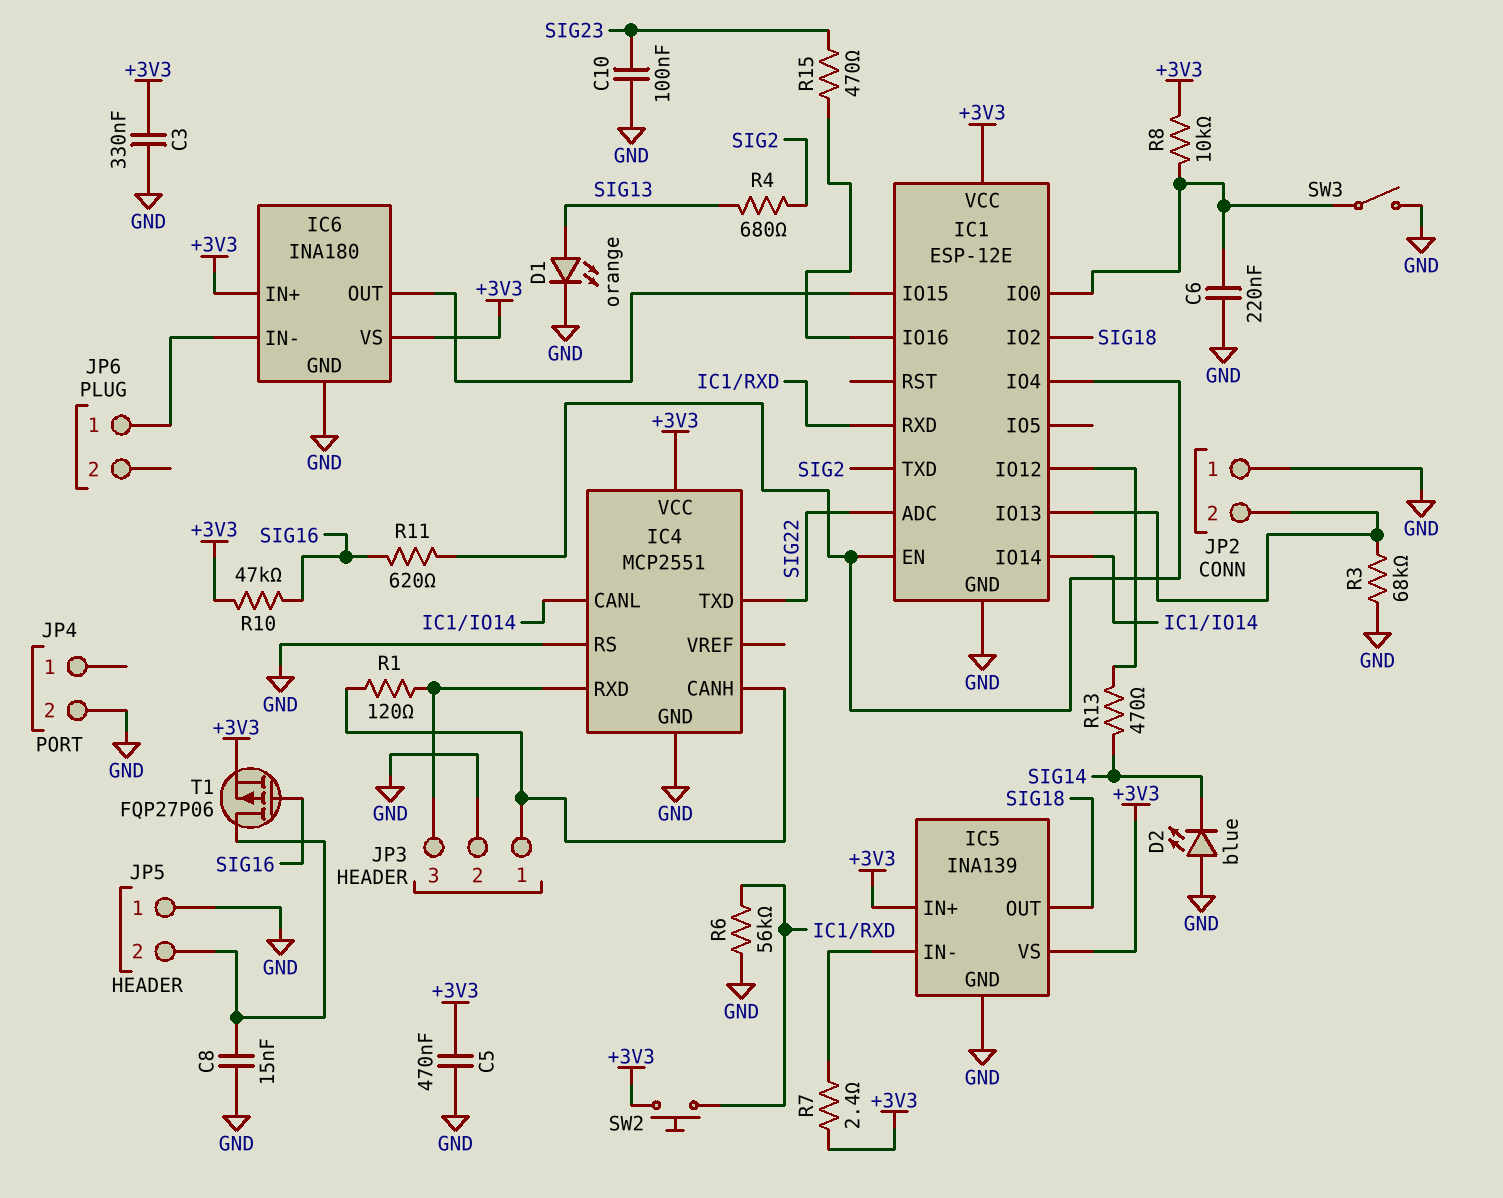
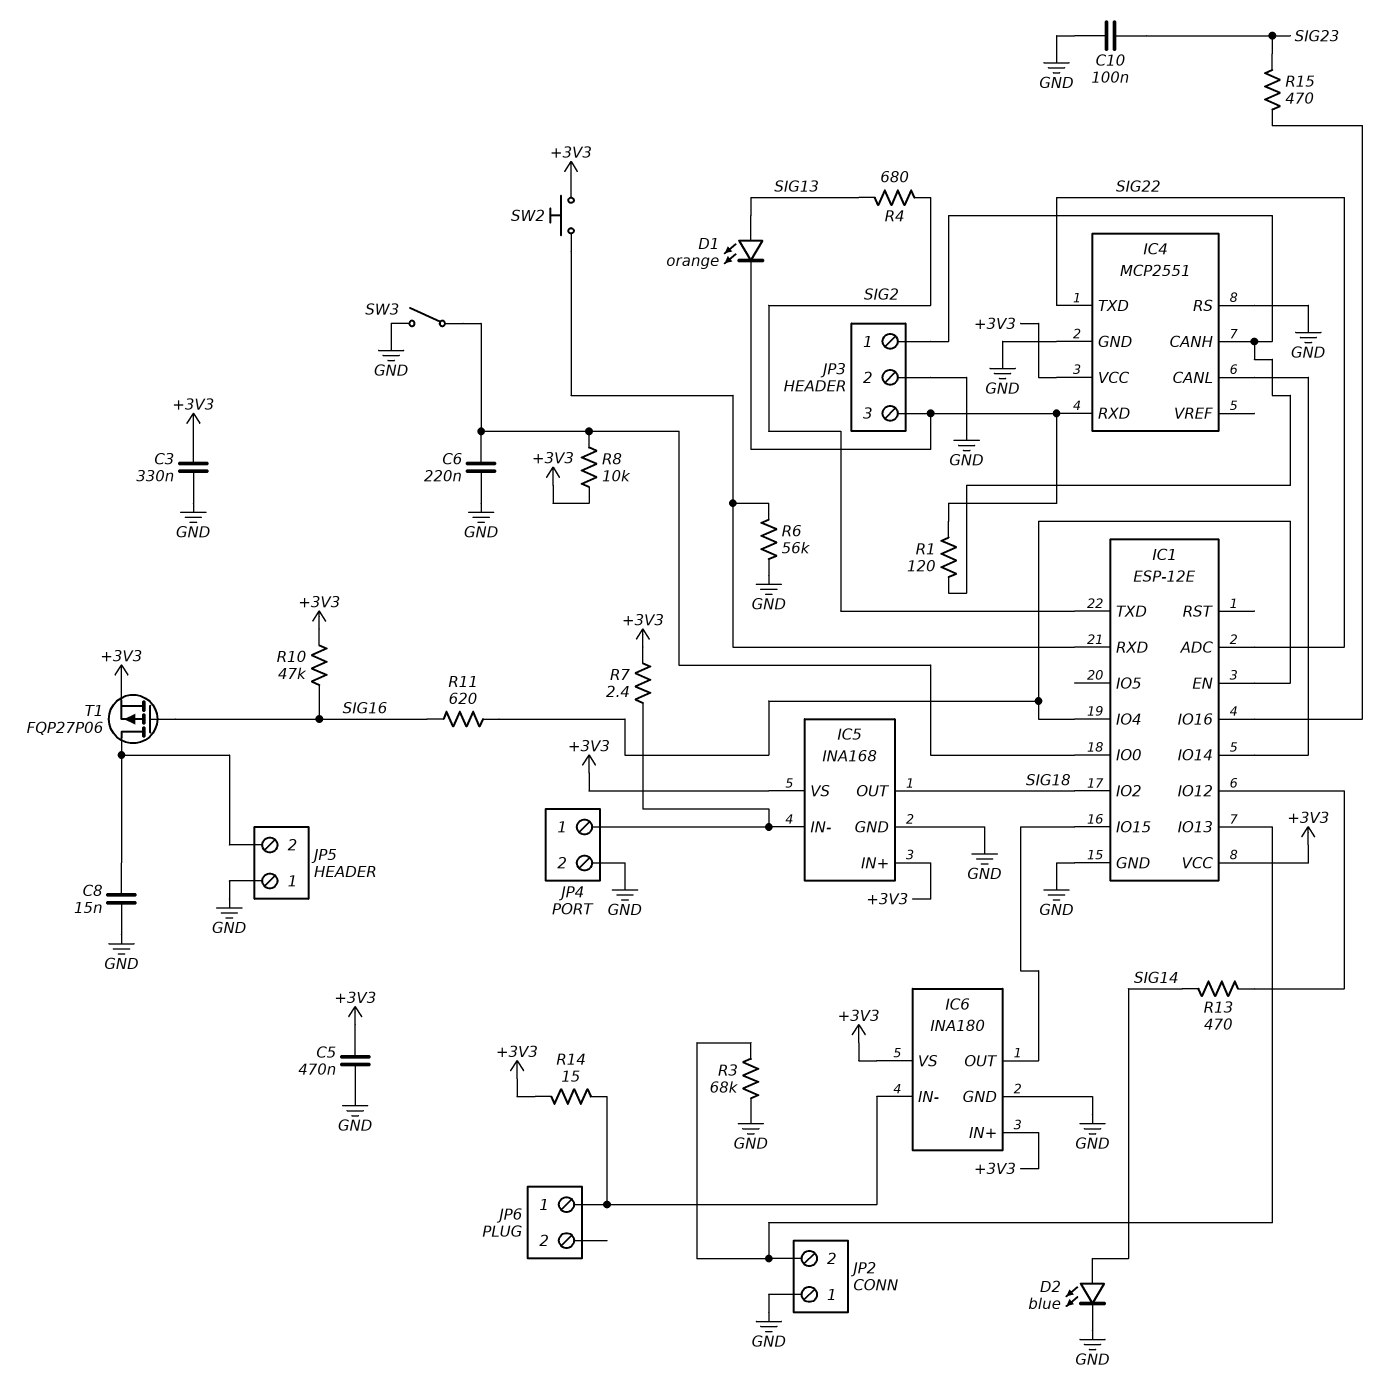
D1: LED orange (A SIG13, K GND) -> LED orange (A SIG13, K IC4/RXD)
D2: LED blue (A GND, K SIG14) -> LED blue (A SIG14, K GND)
IC5: INA139 -> INA168
JP4 pin 1: none -> IC5/IN-
R14: none -> 15 (+3V3, IC6/IN-)

